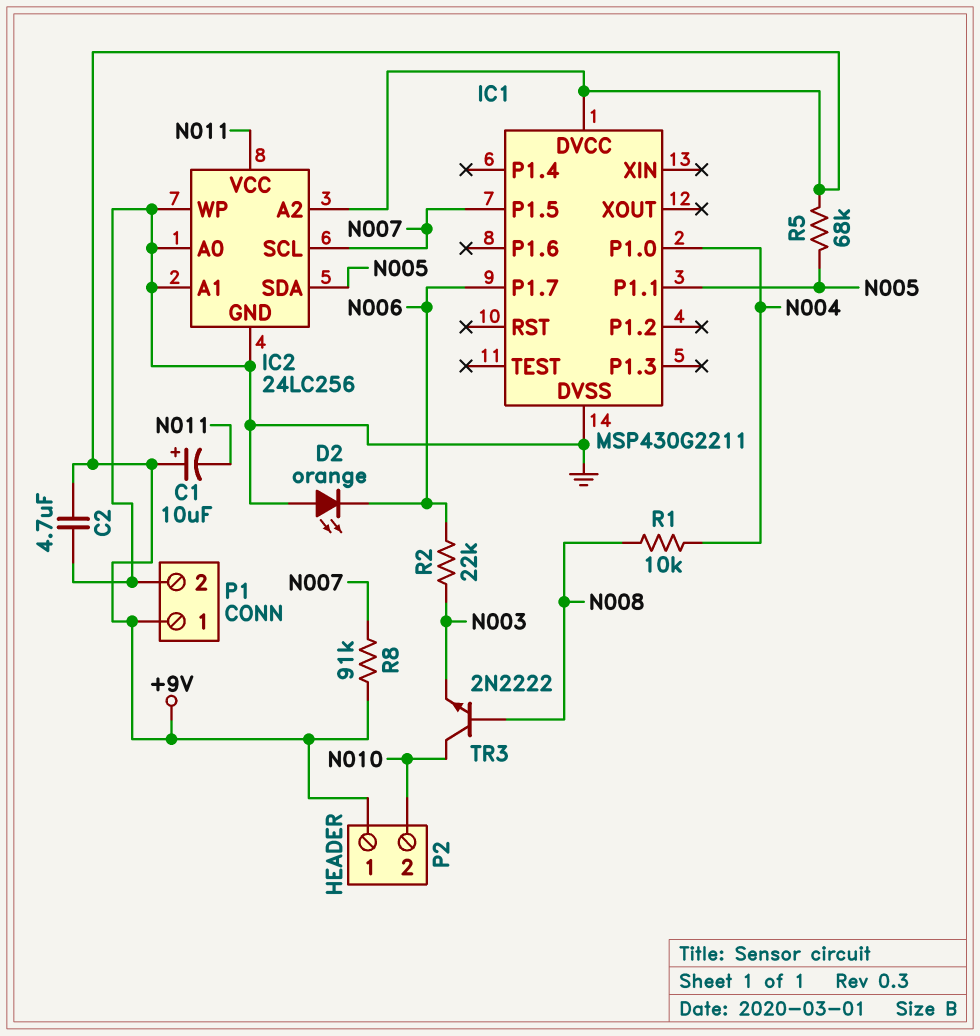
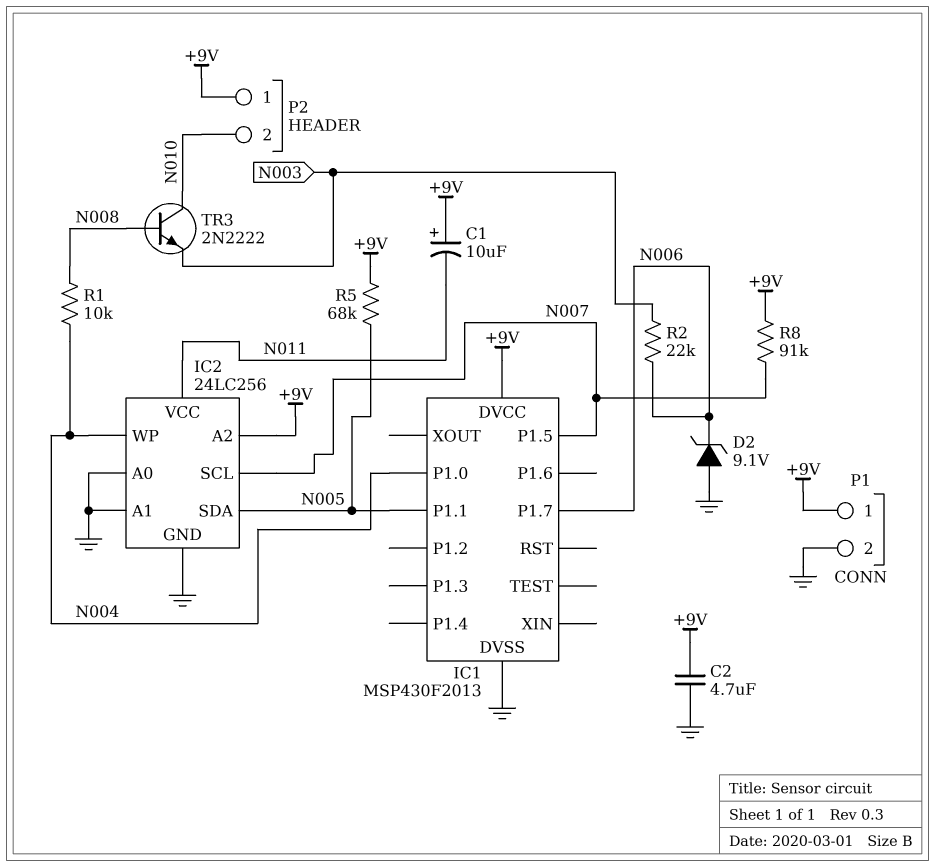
D2: LED orange (A GND, K N006) -> zener 9.1V (A GND, K N006)
IC1: MSP430G2211 -> MSP430F2013
IC2 pin WP: GND -> N004

